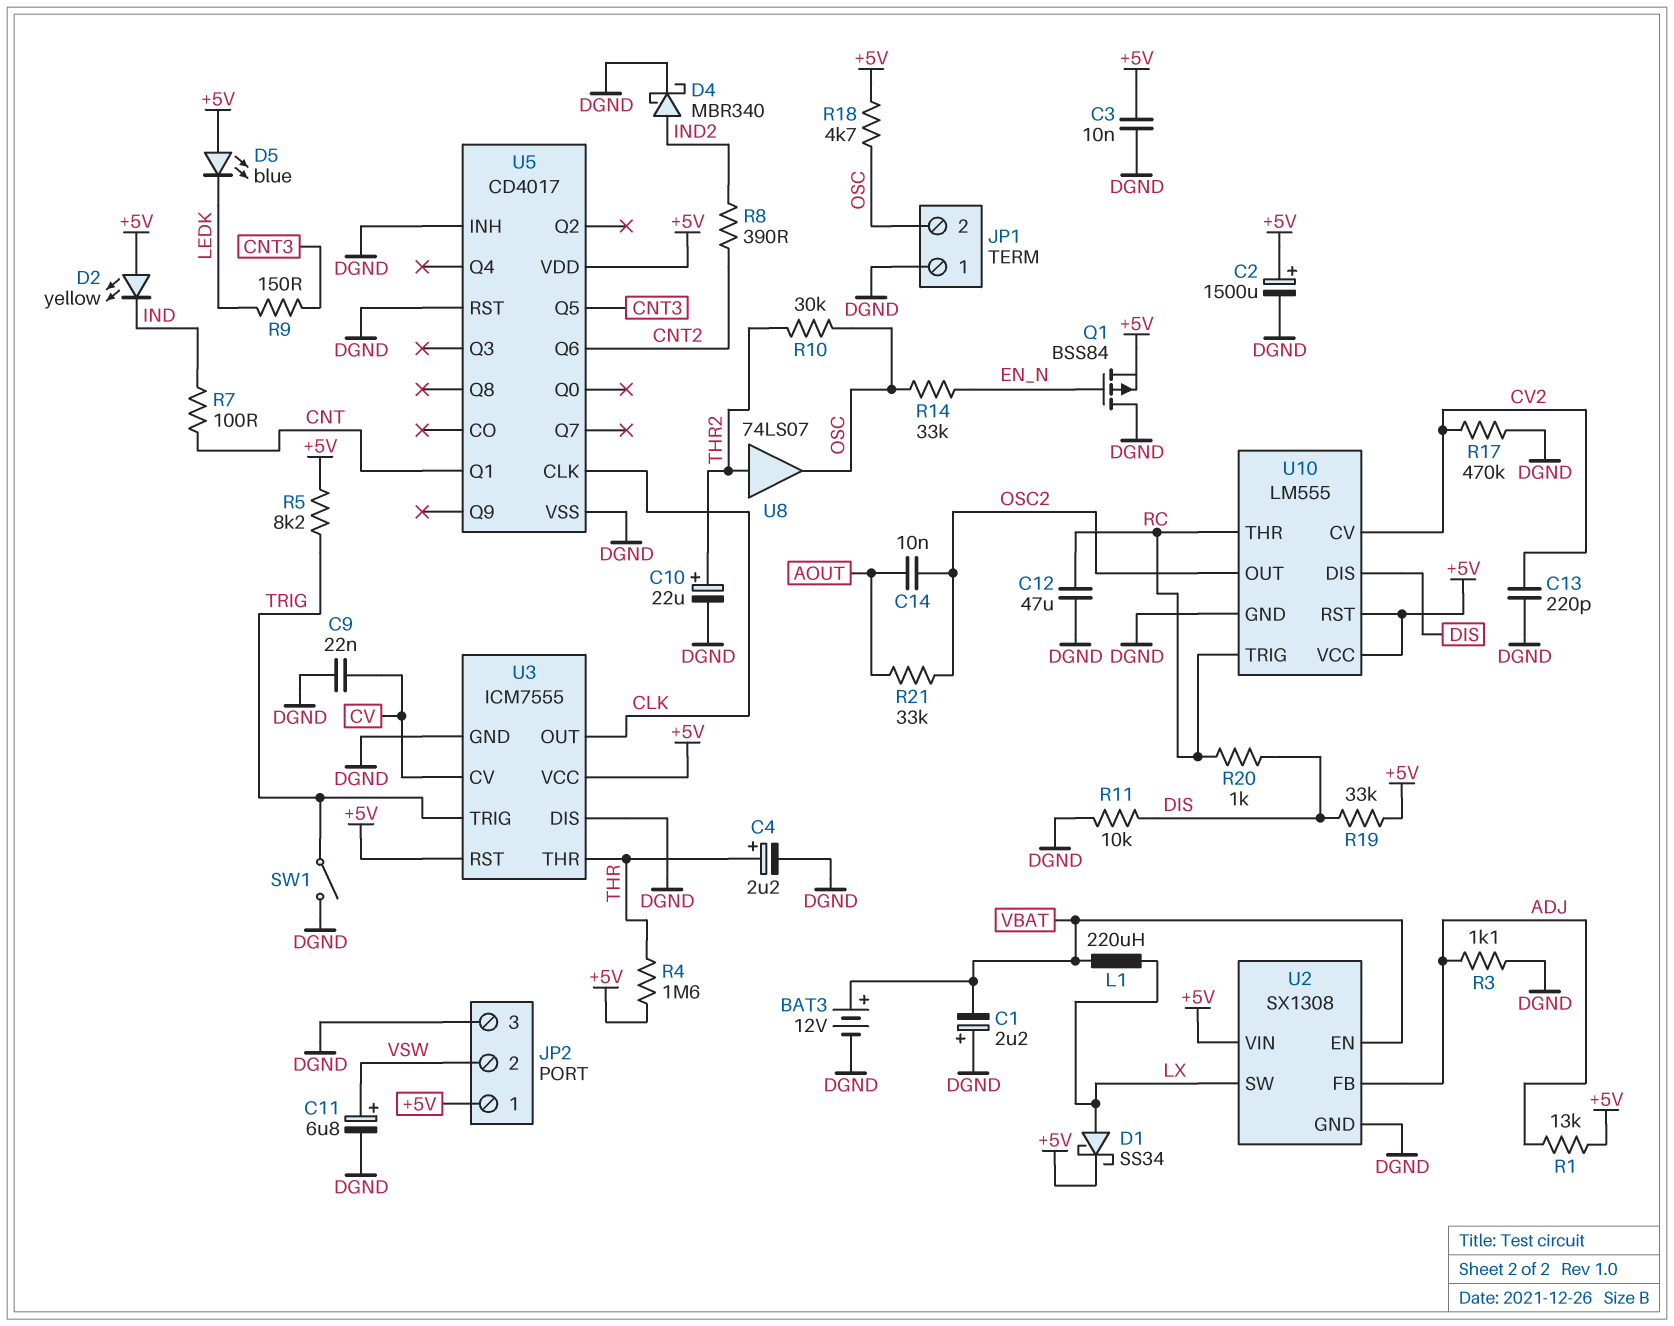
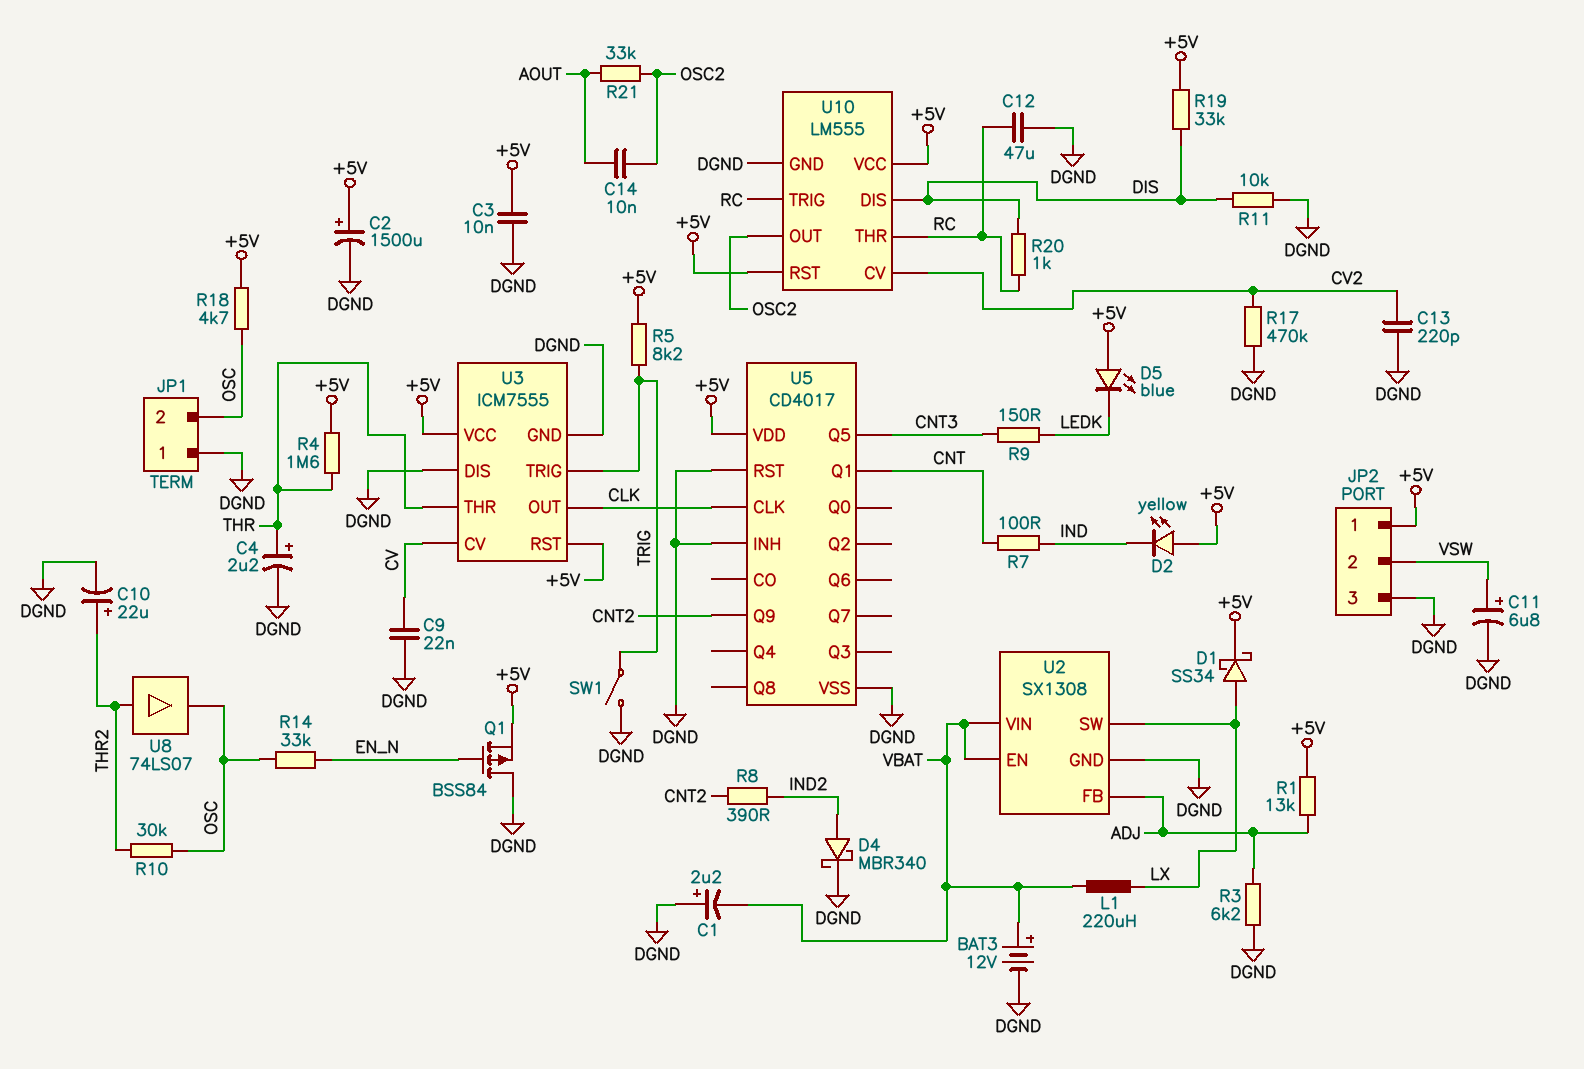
R3: 1.1k (ADJ, DGND) -> 6.2k (ADJ, DGND)
U2 pin VIN: +5V -> VBAT
U5 pin Q6: CNT2 -> none
U5 pin Q9: none -> CNT2

